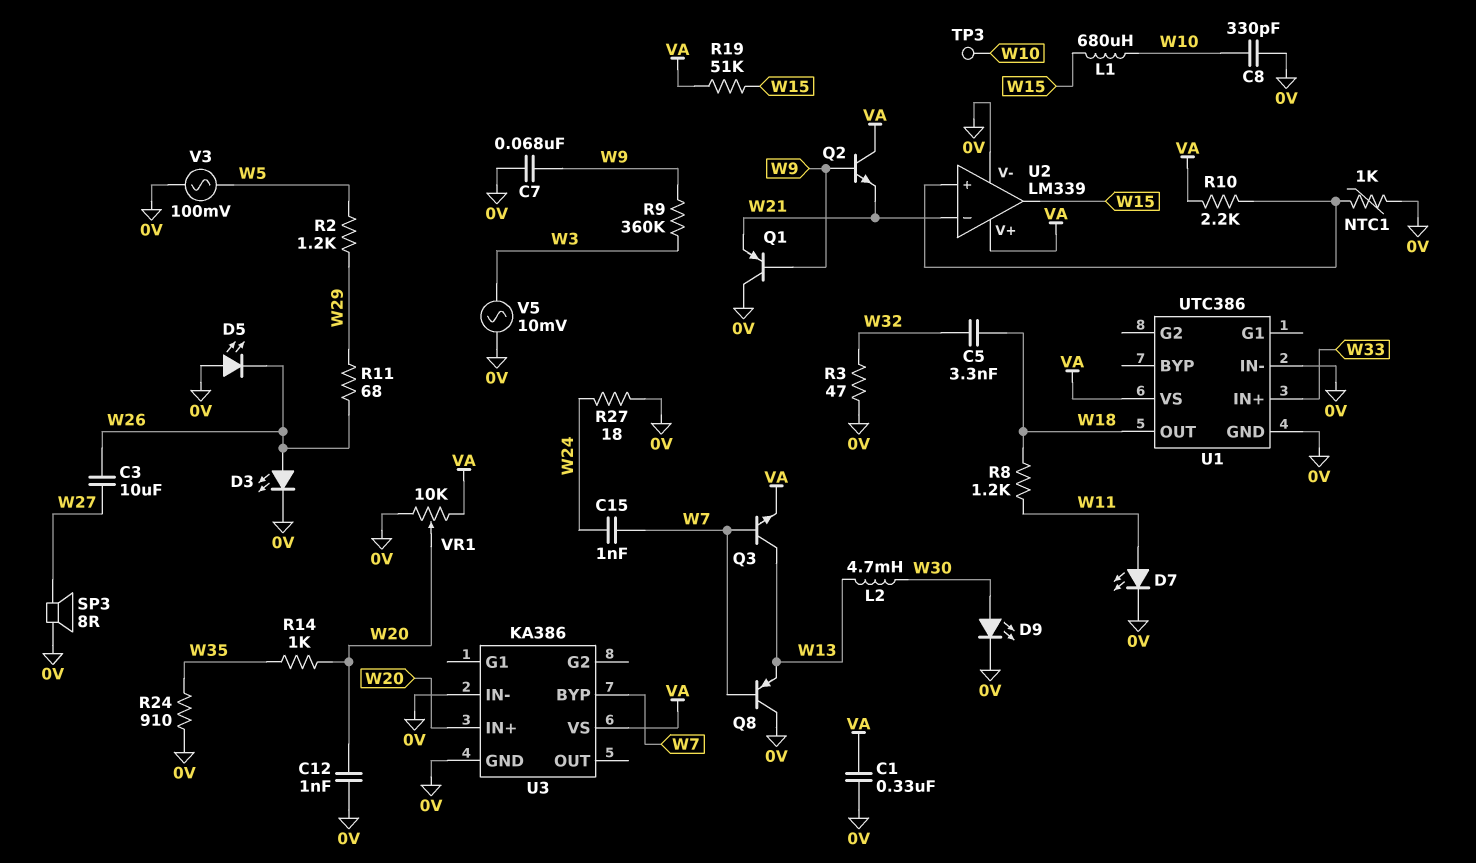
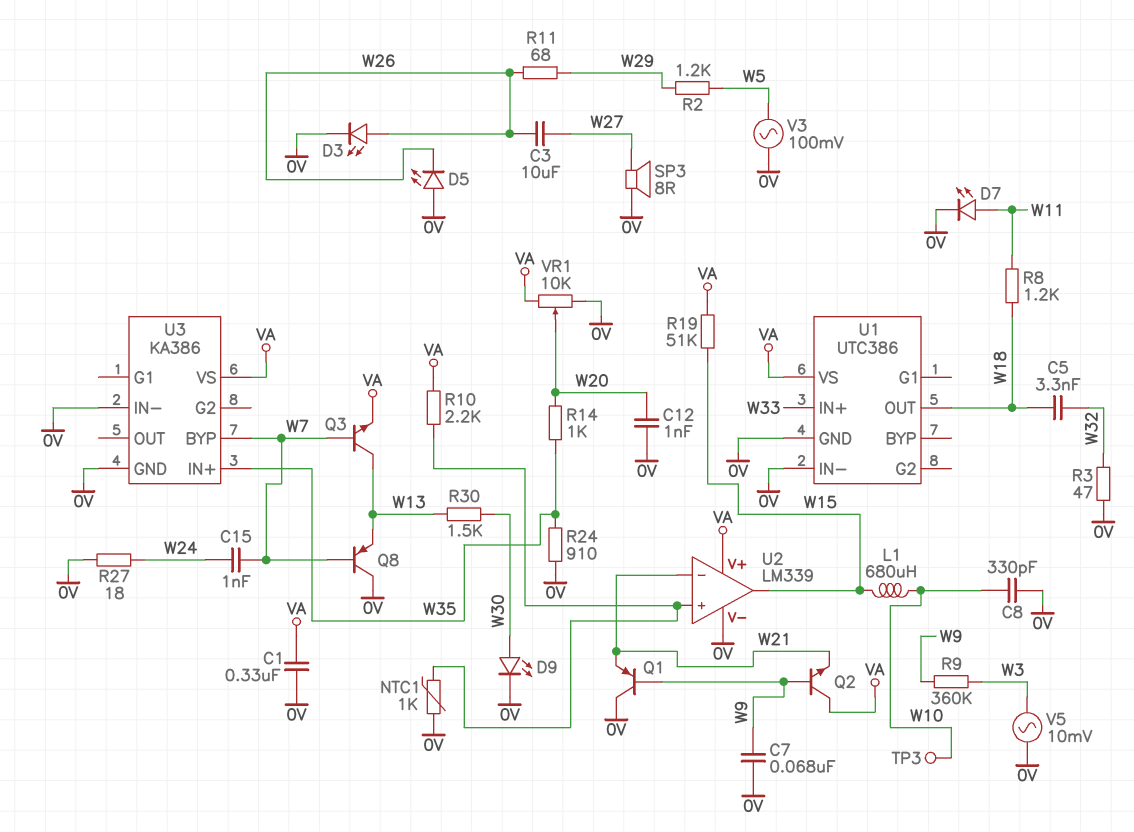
L2: 4.7mH (W13, W30) -> none
R30: none -> 1.5k (W13, W30)
U3 pin IN+: W20 -> W35

